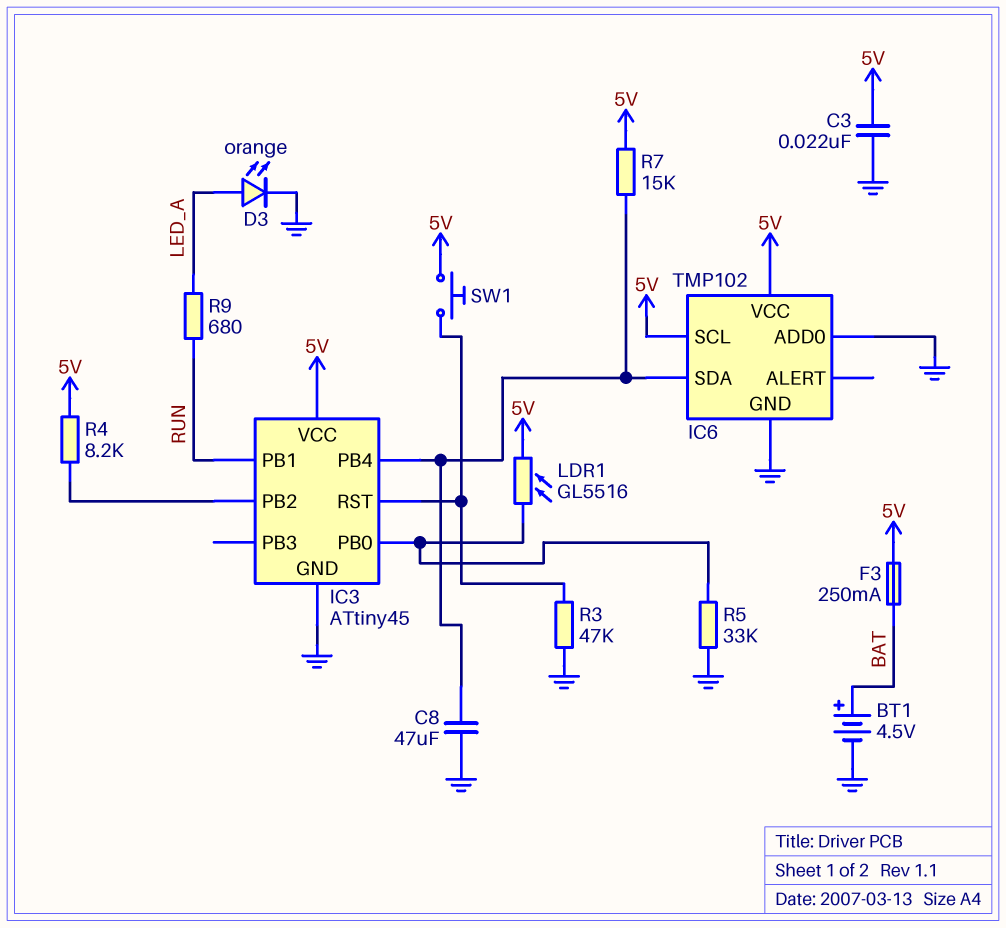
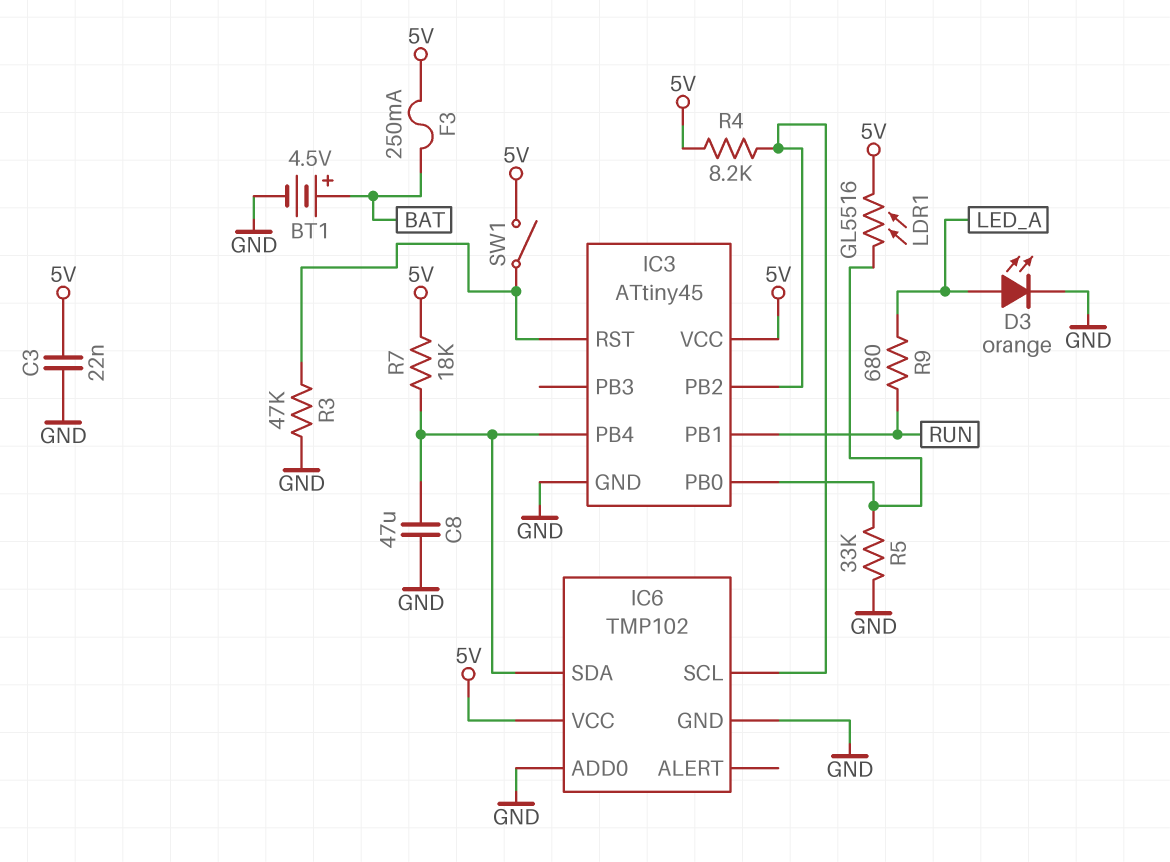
IC6 pin SCL: 5V -> IC3/PB2
R7: 15k (5V, IC3/PB4) -> 18k (5V, IC3/PB4)
SW1: button (5V, IC3/RST) -> switch (5V, IC3/RST)

